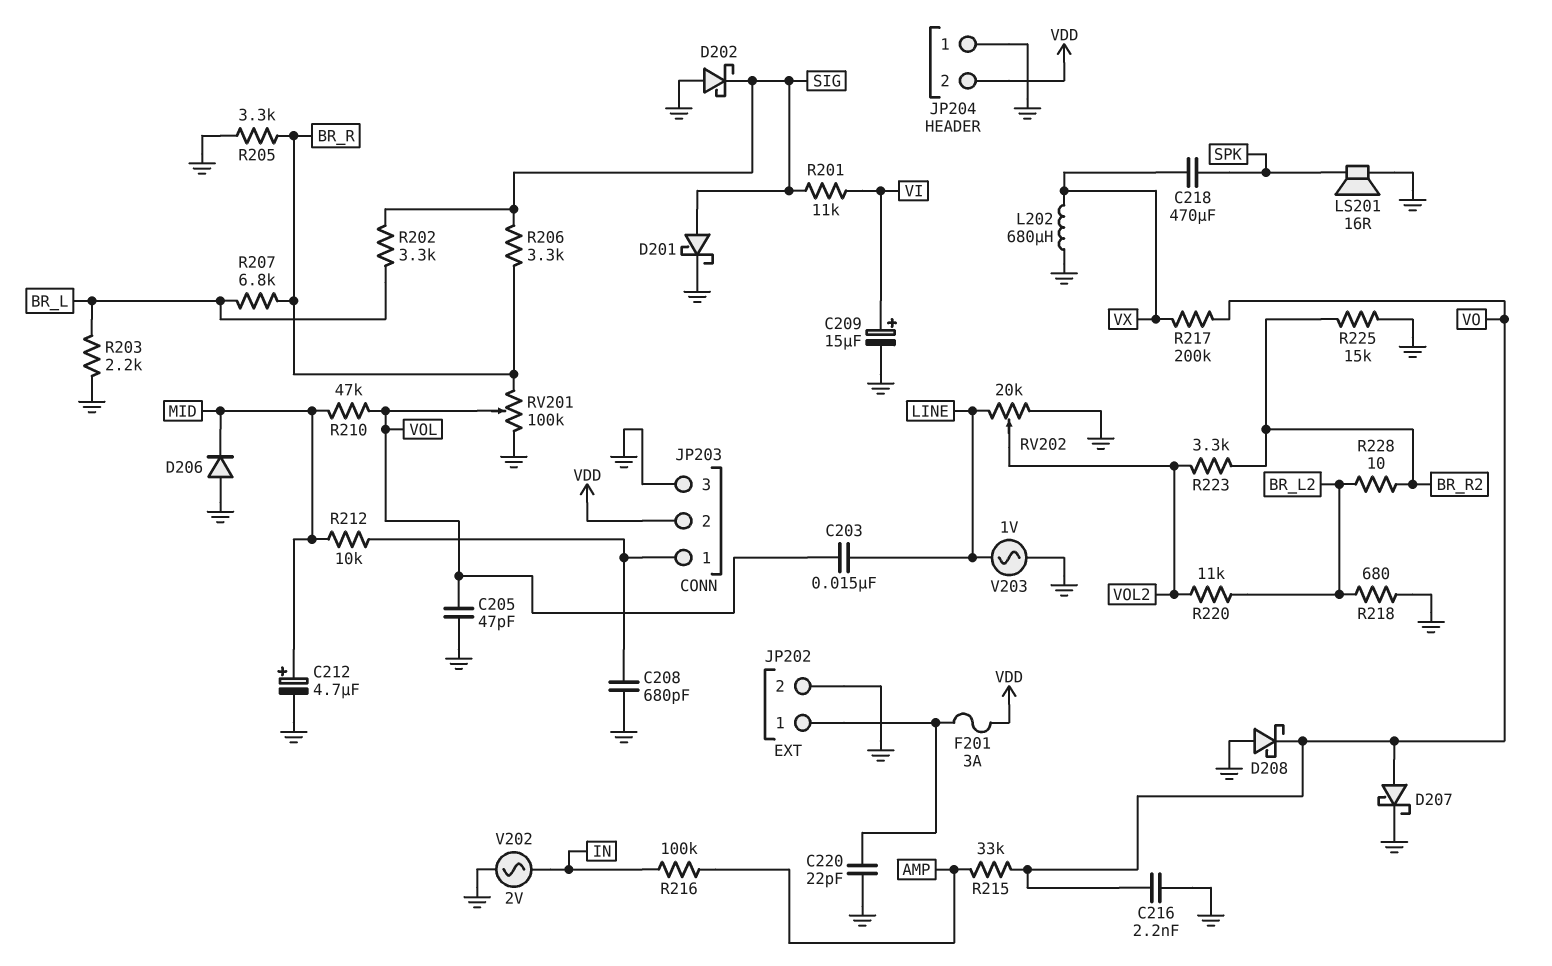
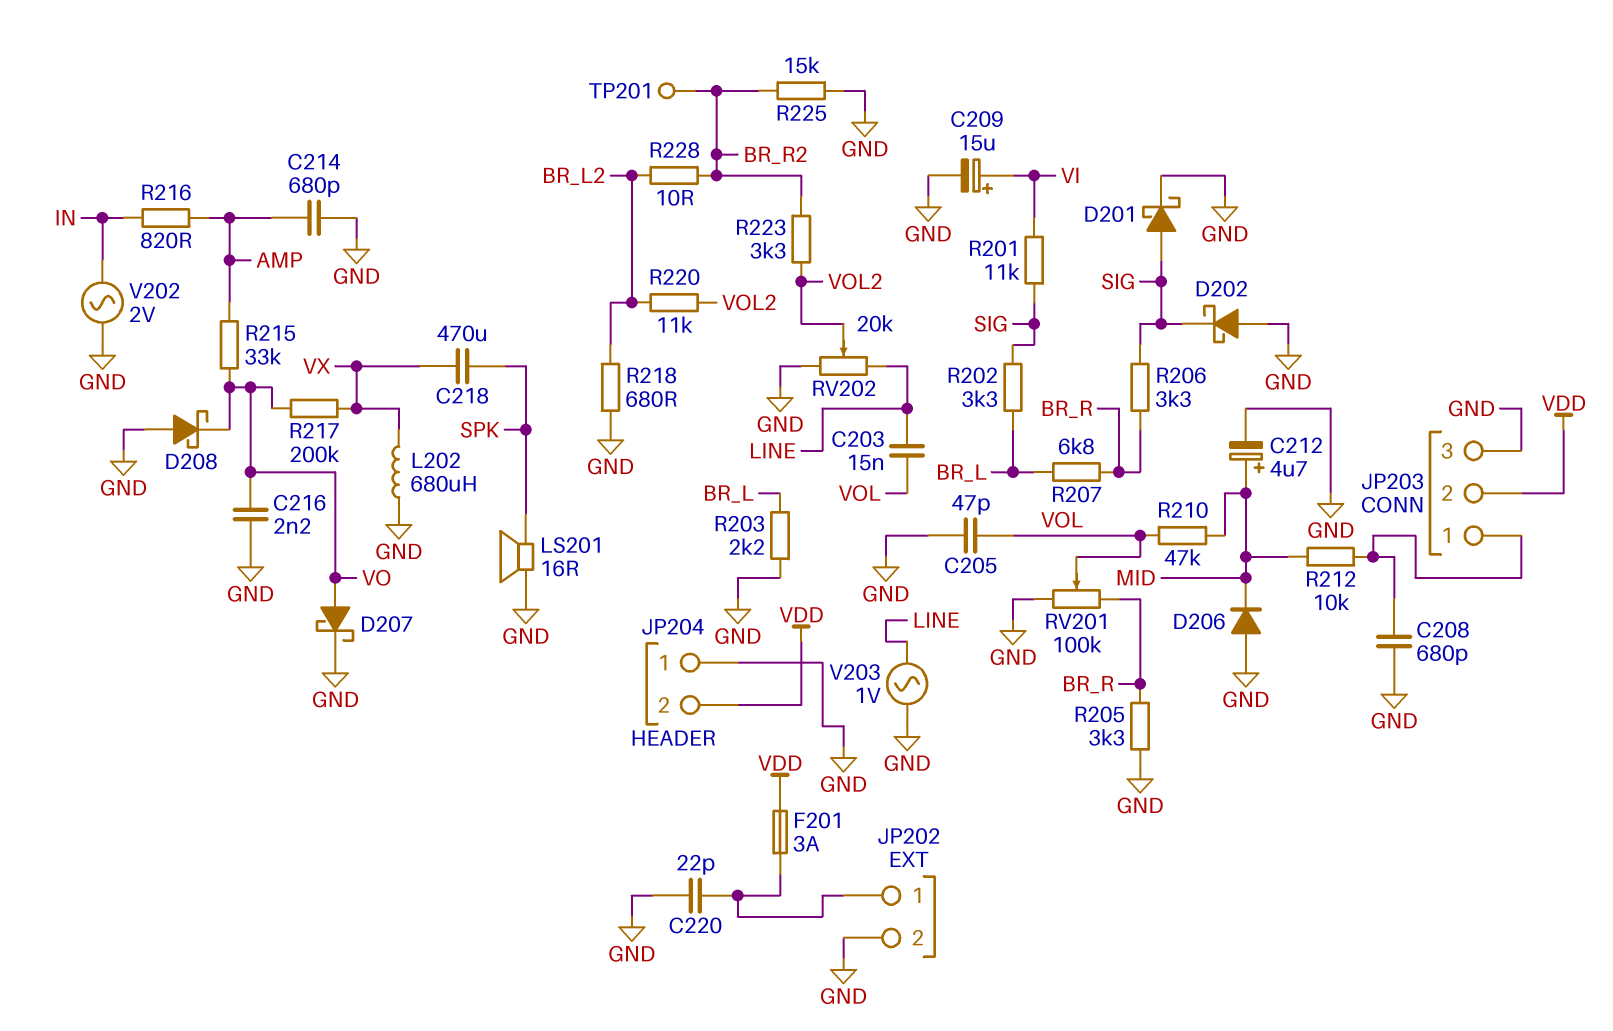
C214: none -> 680pF (AMP, GND)
R216: 100k (AMP, IN) -> 820 (AMP, IN)
TP201: none -> test point (BR_R2)

